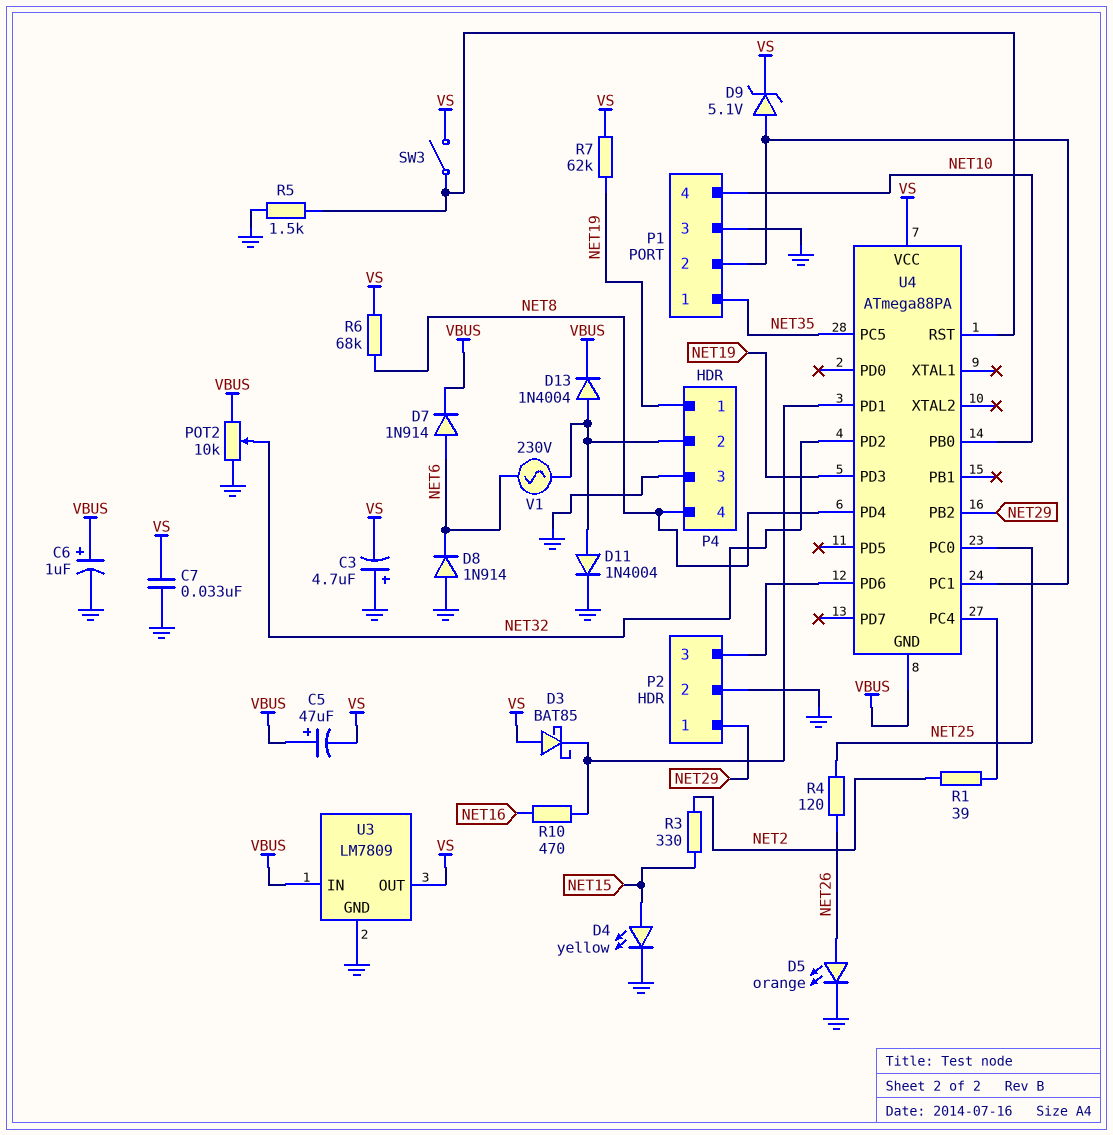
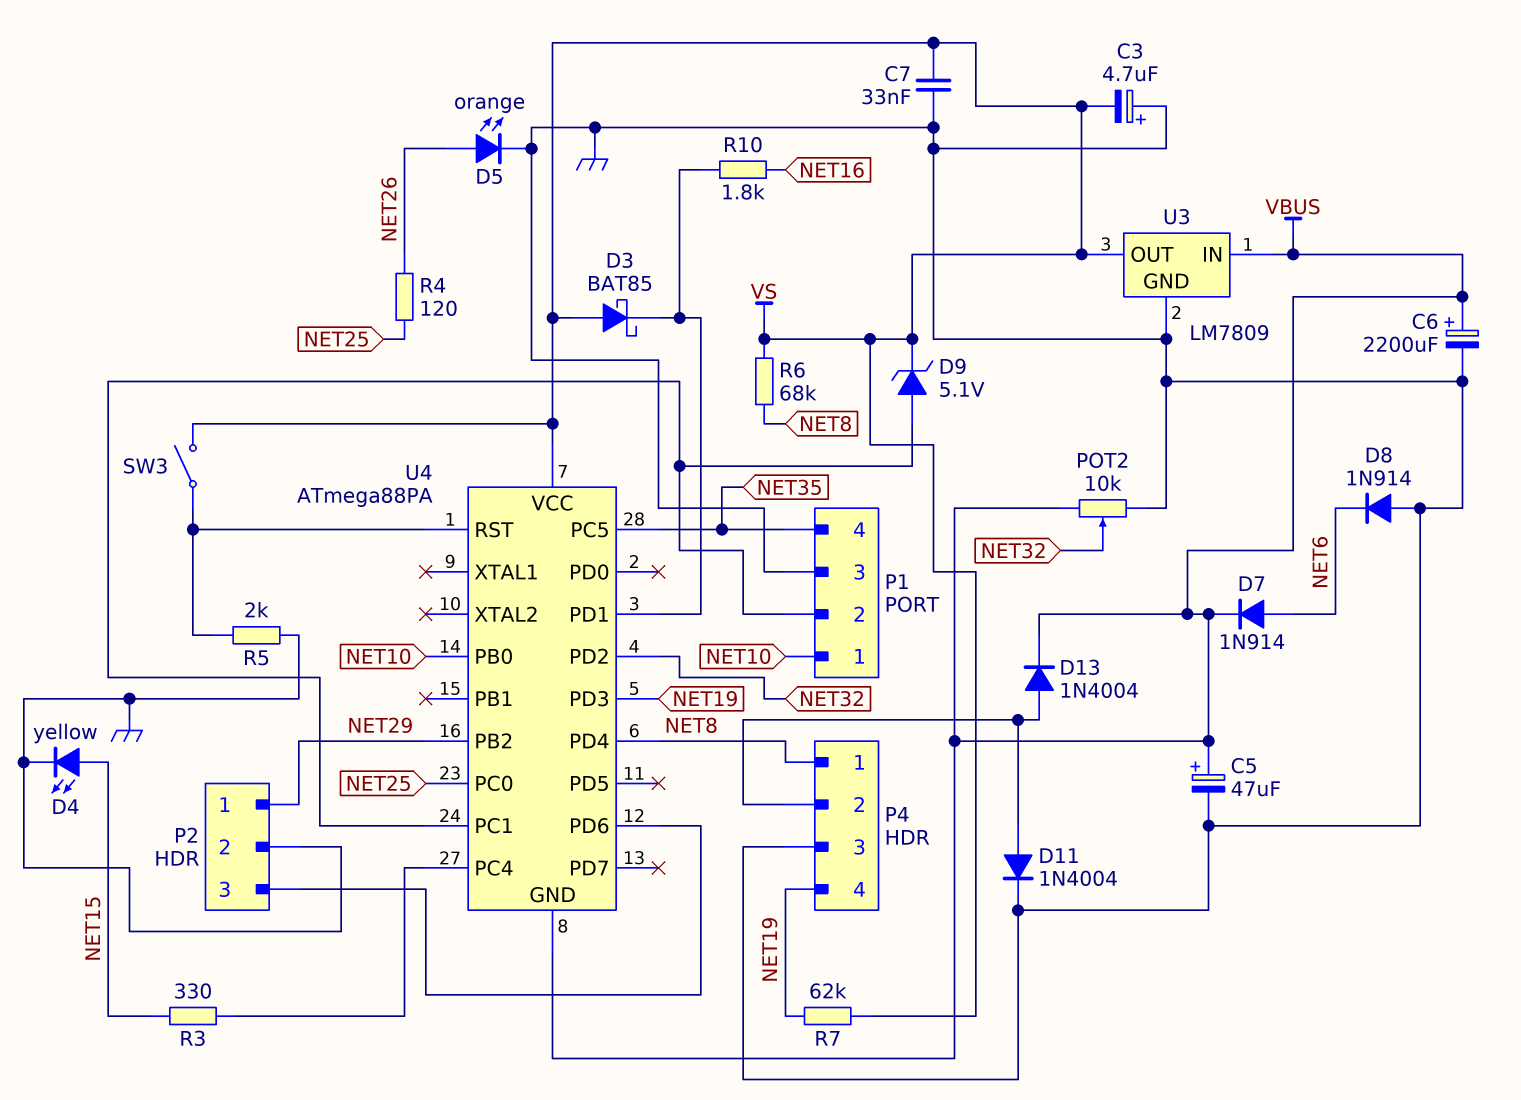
C5: 47uF (plus VBUS, minus VS) -> 47uF (plus VBUS, minus GND)
C6: 1uF (plus VBUS, minus GND) -> 2200uF (plus VBUS, minus GND)
P1 pin 1: NET35 -> NET10
P1 pin 4: NET10 -> NET35
P4 pin 1: NET19 -> NET8
P4 pin 4: NET8 -> NET19
R1: 39 (NET2, U4/PC4) -> none
R3: 330 (NET2, NET15) -> 330 (NET15, U4/PC4)
R5: 1.5k (GND, U4/RST) -> 2k (GND, U4/RST)
R10: 470 (NET16, U4/PD1) -> 1.8k (NET16, U4/PD1)
V1: AC 230V (NET6, P4/2) -> none

